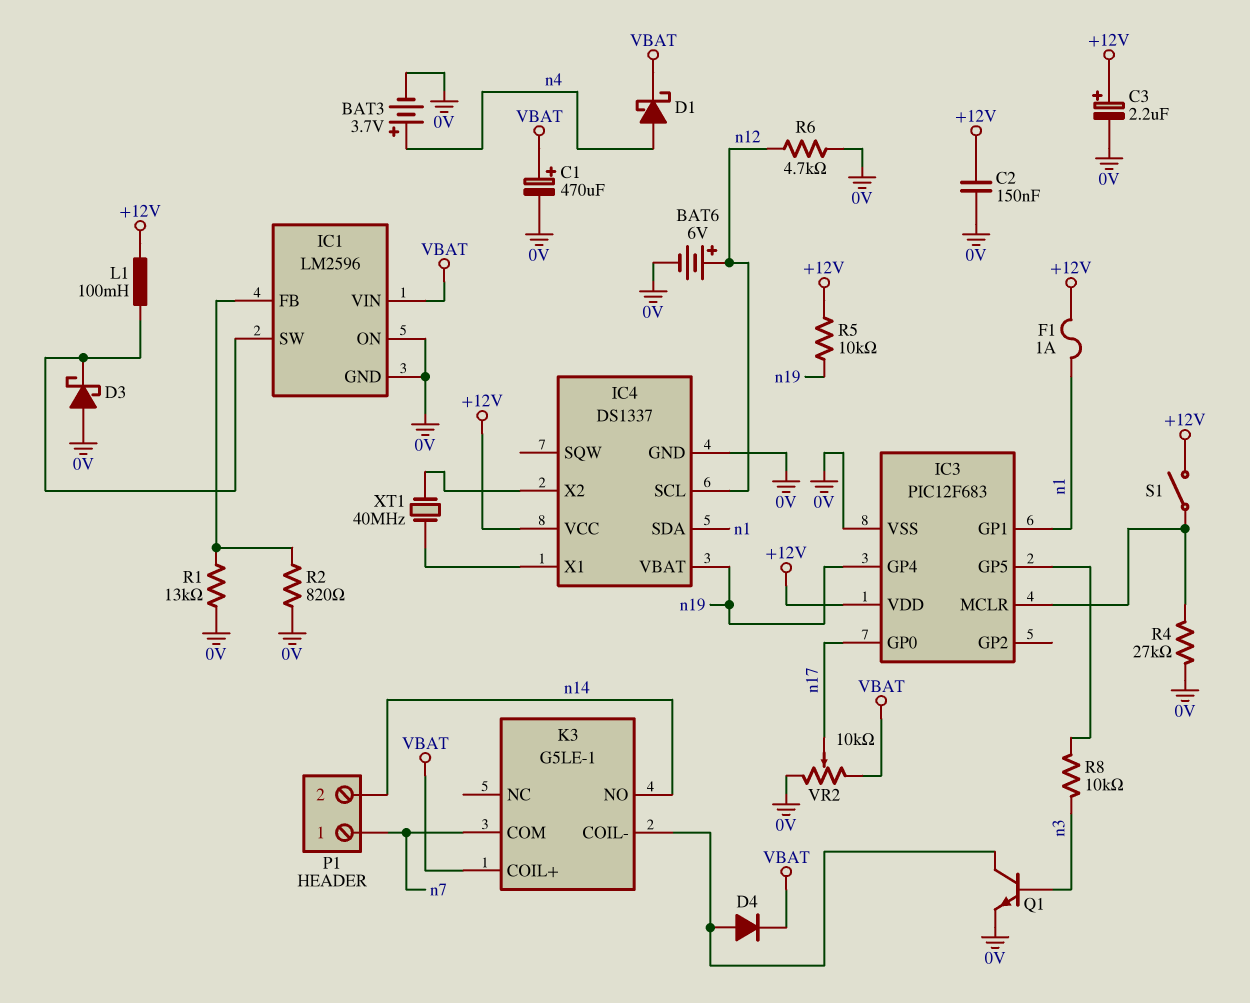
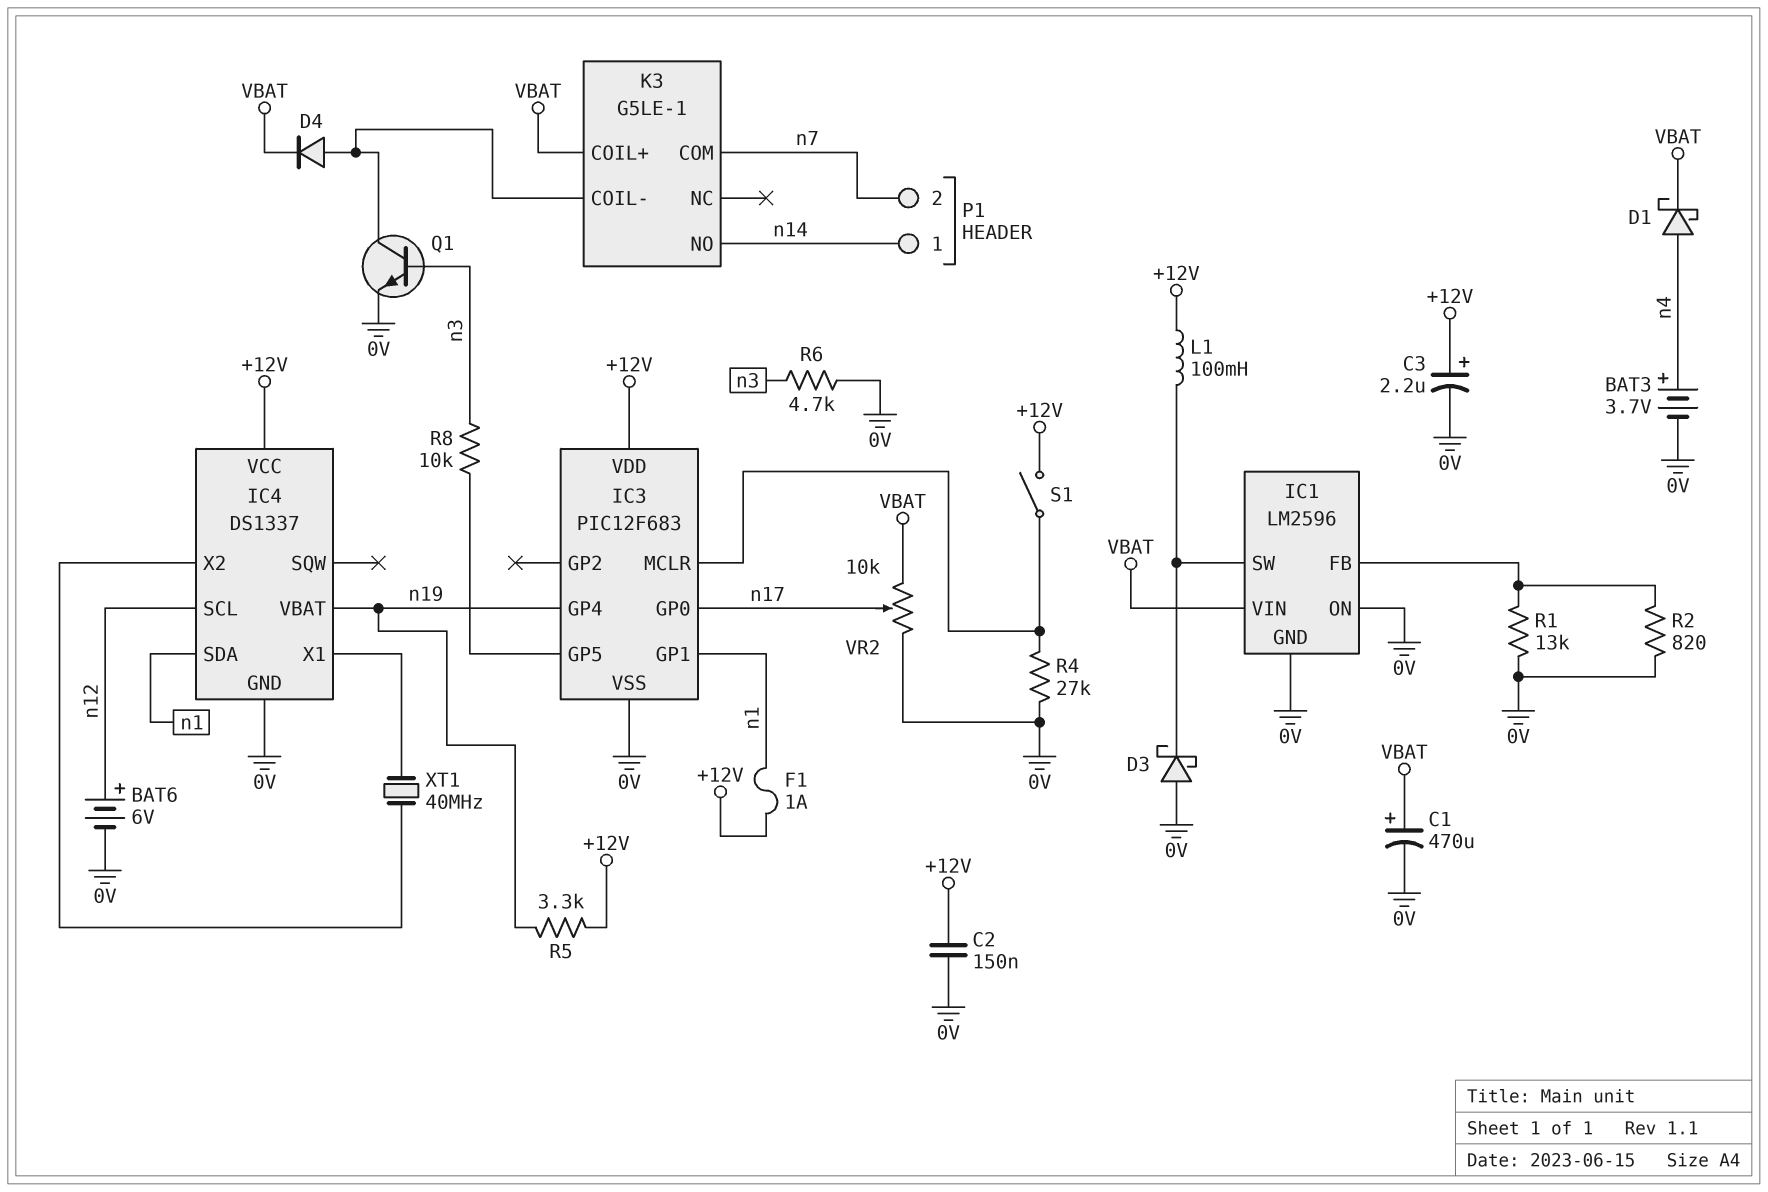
P1 pin 1: n7 -> n14
P1 pin 2: n14 -> n7
R5: 10k (+12V, n19) -> 3.3k (+12V, n19)
R6: 4.7k (0V, n12) -> 4.7k (0V, n3)

